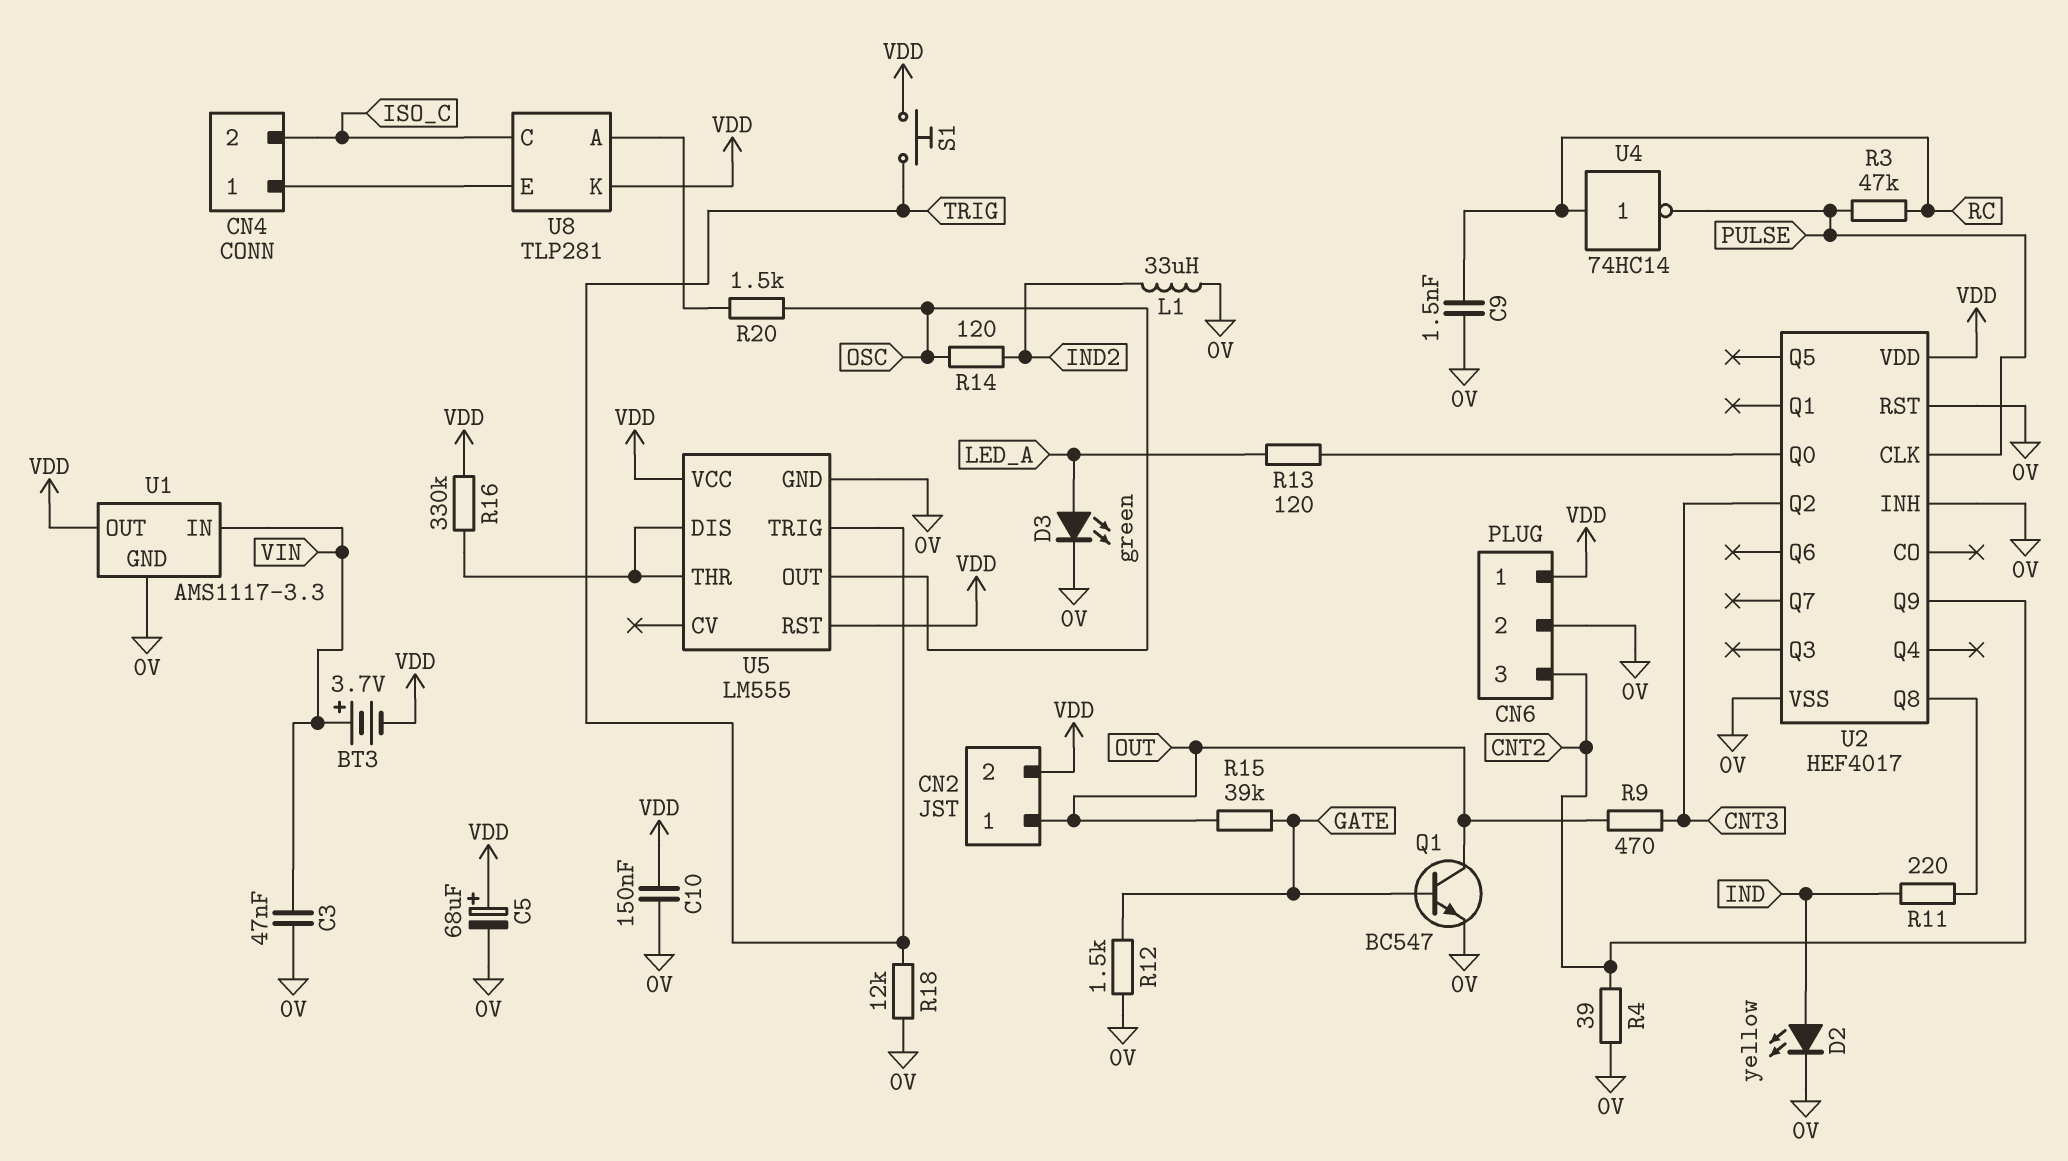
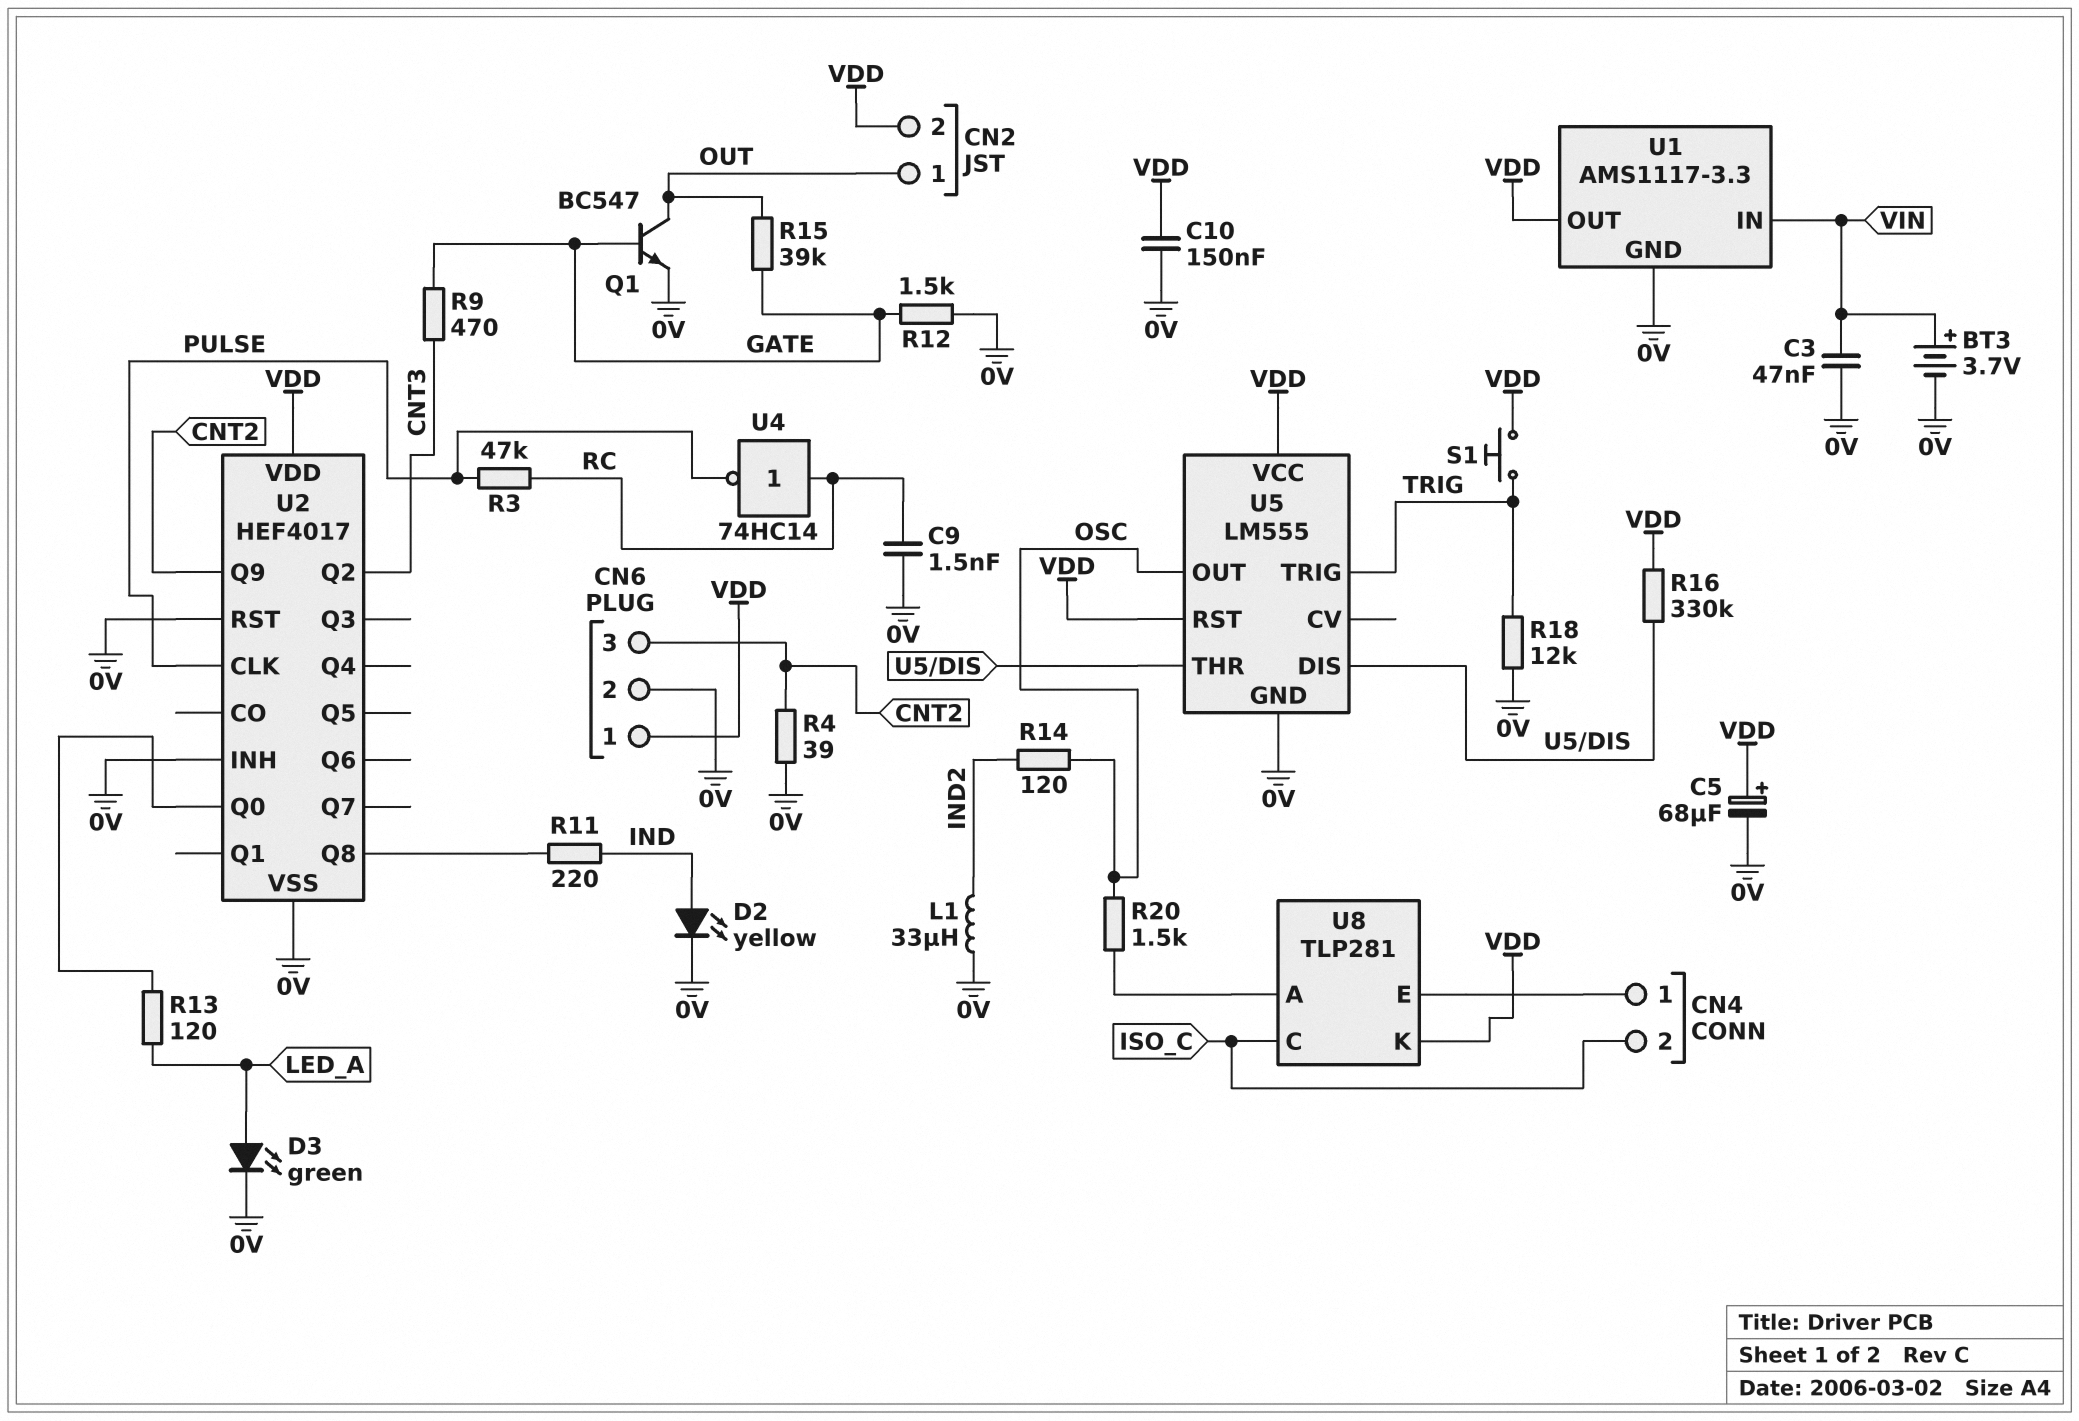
BT3: 3.7V (plus VIN, minus VDD) -> 3.7V (plus VIN, minus 0V)
R9: 470 (CNT3, OUT) -> 470 (CNT3, GATE)

